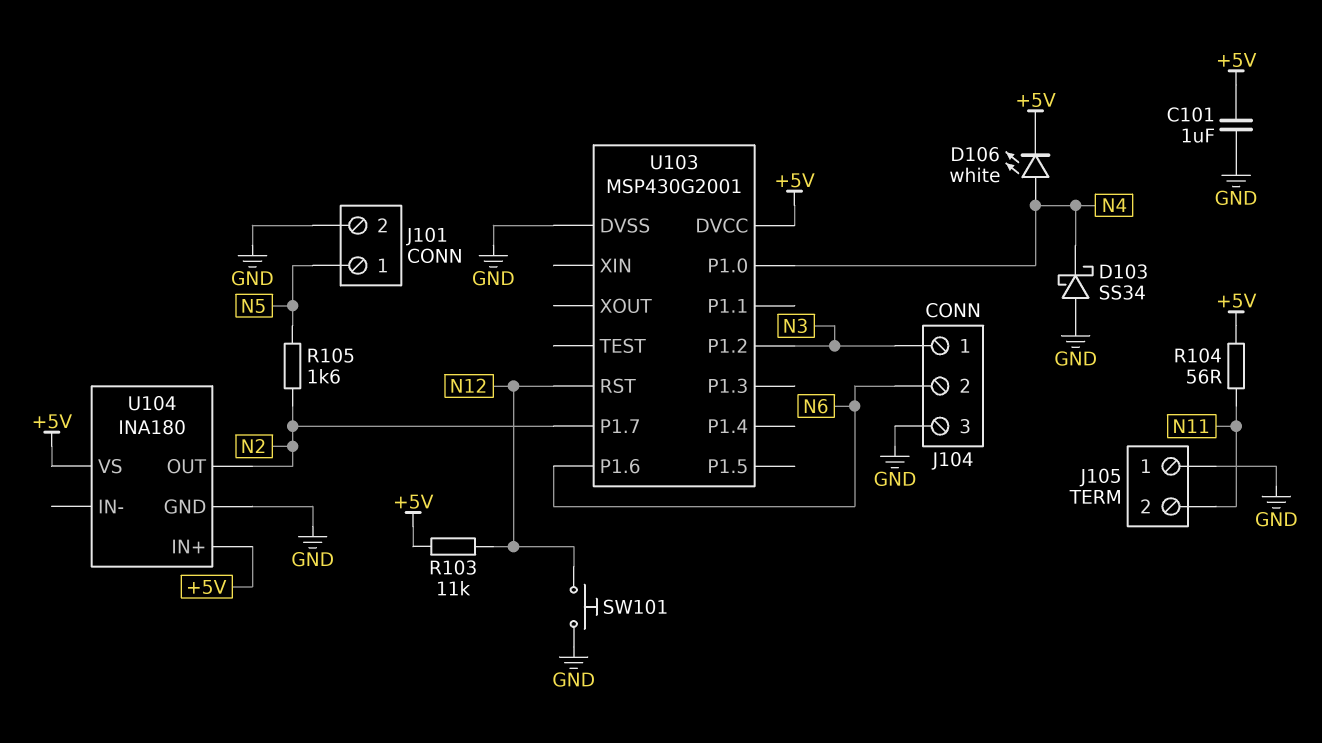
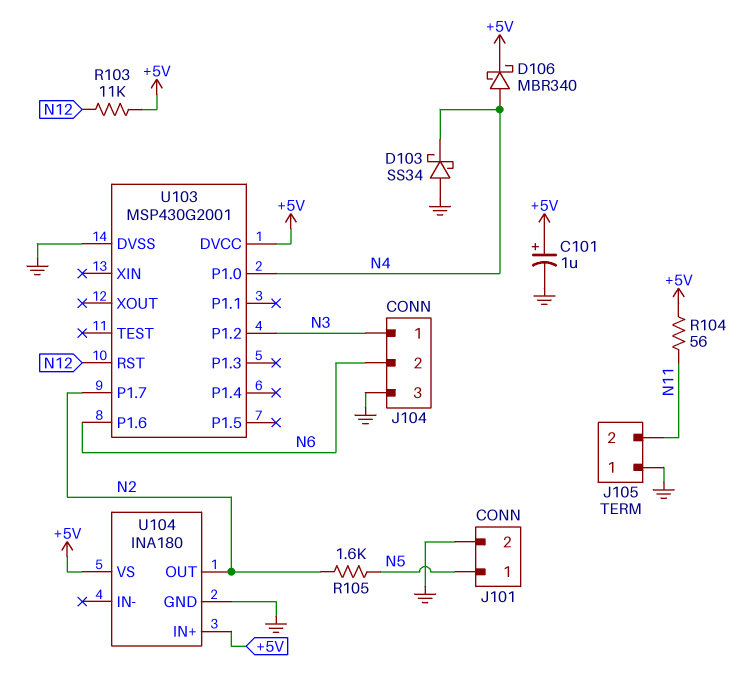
C101: 1uF (+5V, GND) -> 1uF (plus +5V, minus GND)
D106: LED white (A N4, K +5V) -> schottky MBR340 (A N4, K +5V)
SW101: button (GND, N12) -> none

